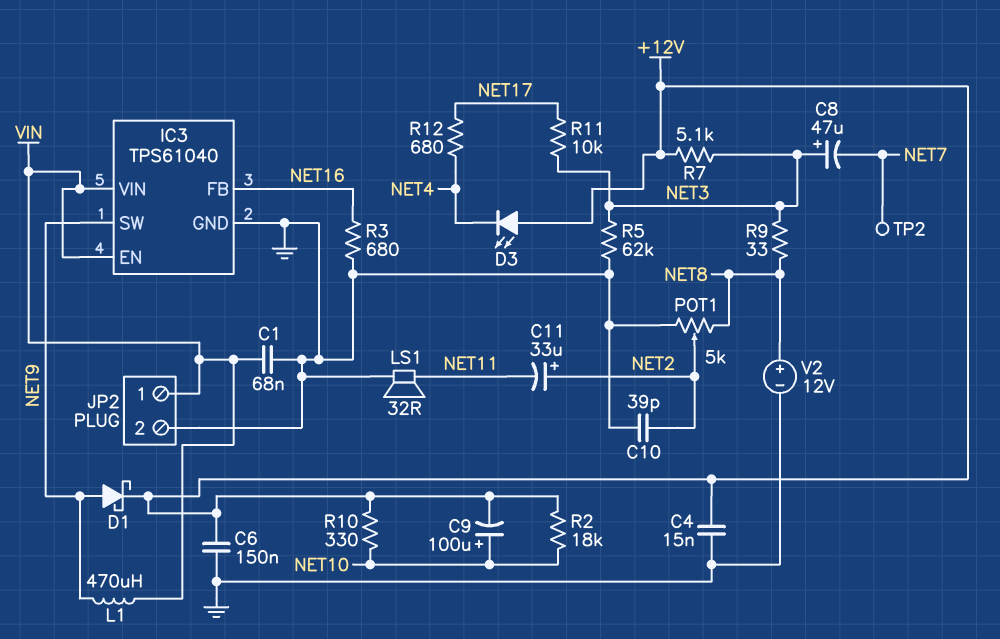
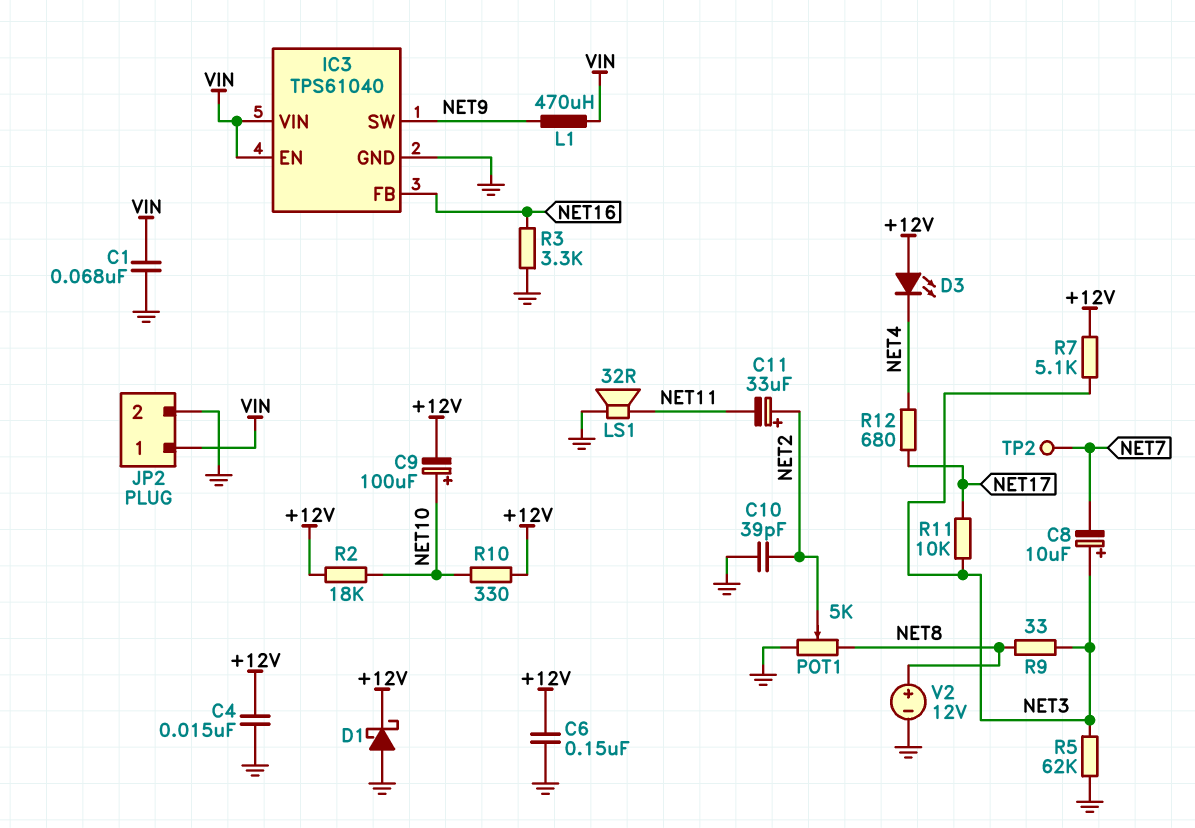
C8: 47uF (plus NET3, minus NET7) -> 10uF (plus NET3, minus NET7)
D1: schottky (A NET9, K +12V) -> schottky (A GND, K +12V)
R3: 680 (GND, NET16) -> 3.3k (GND, NET16)

